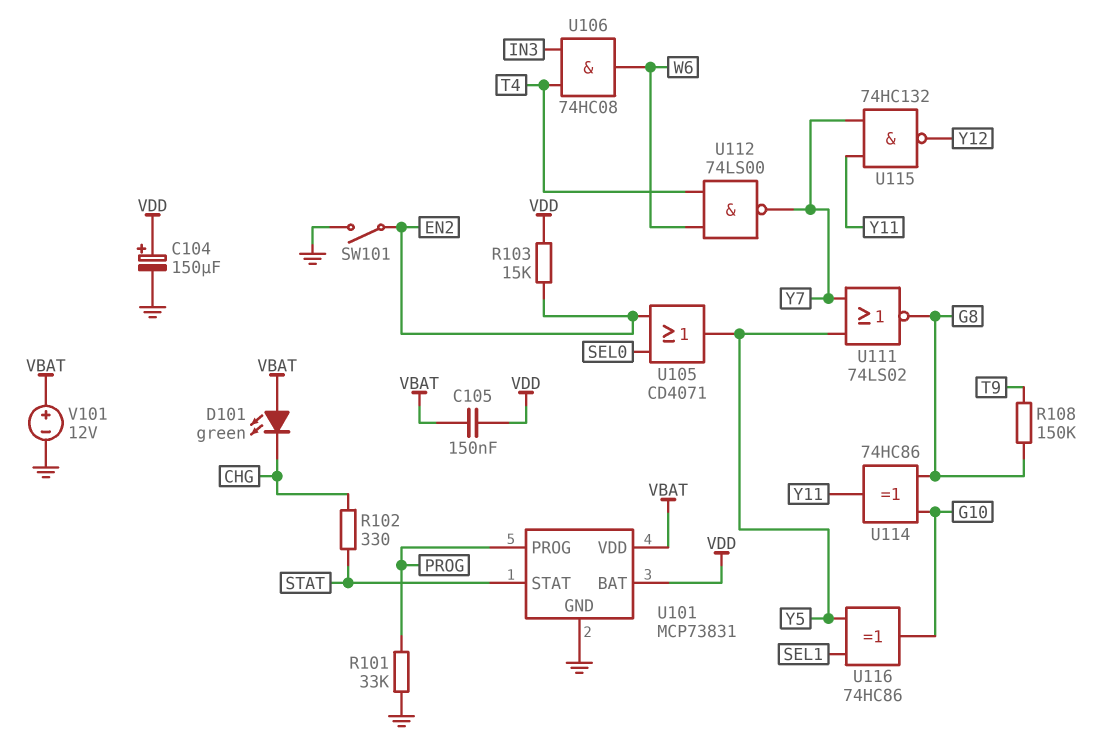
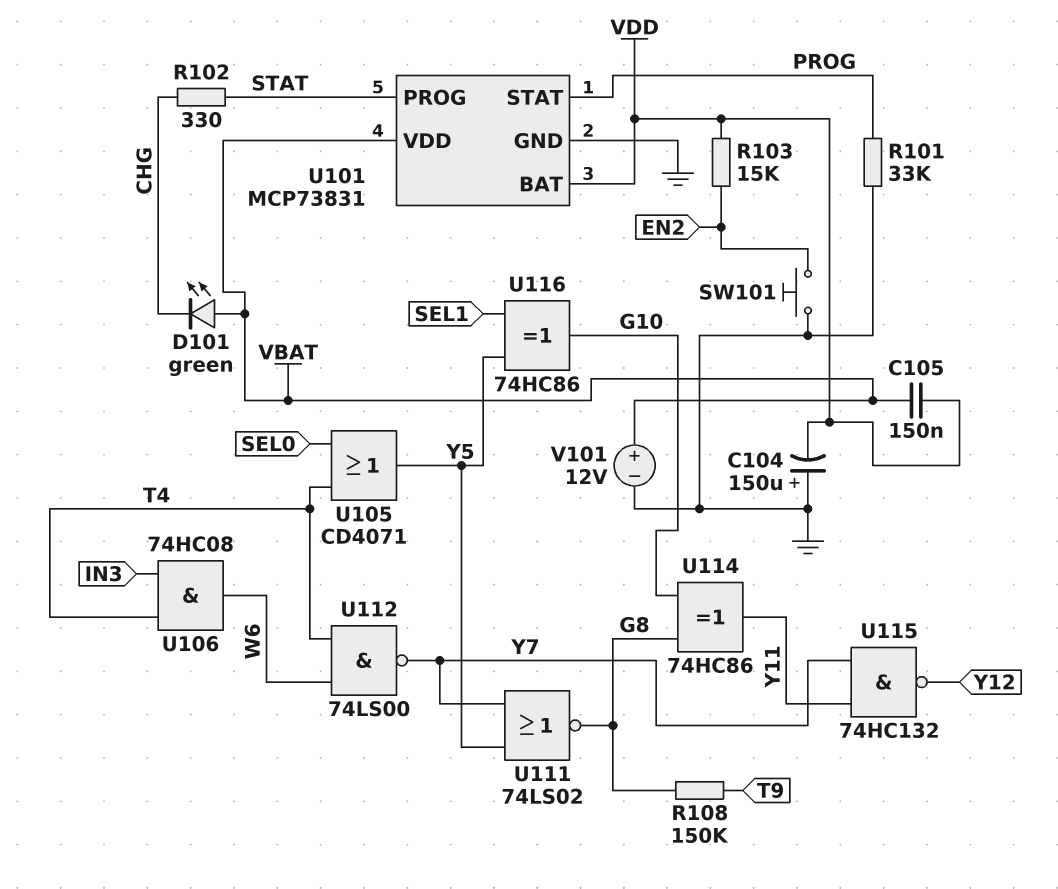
C104: 150uF (plus VDD, minus GND) -> 150uF (plus GND, minus VDD)
SW101: switch (EN2, GND) -> button (EN2, GND)
U101 pin PROG: PROG -> STAT
U101 pin STAT: STAT -> PROG
U105: OR CD4071 (in EN2, in SEL0, out Y5) -> OR CD4071 (in SEL0, in T4, out Y5)

